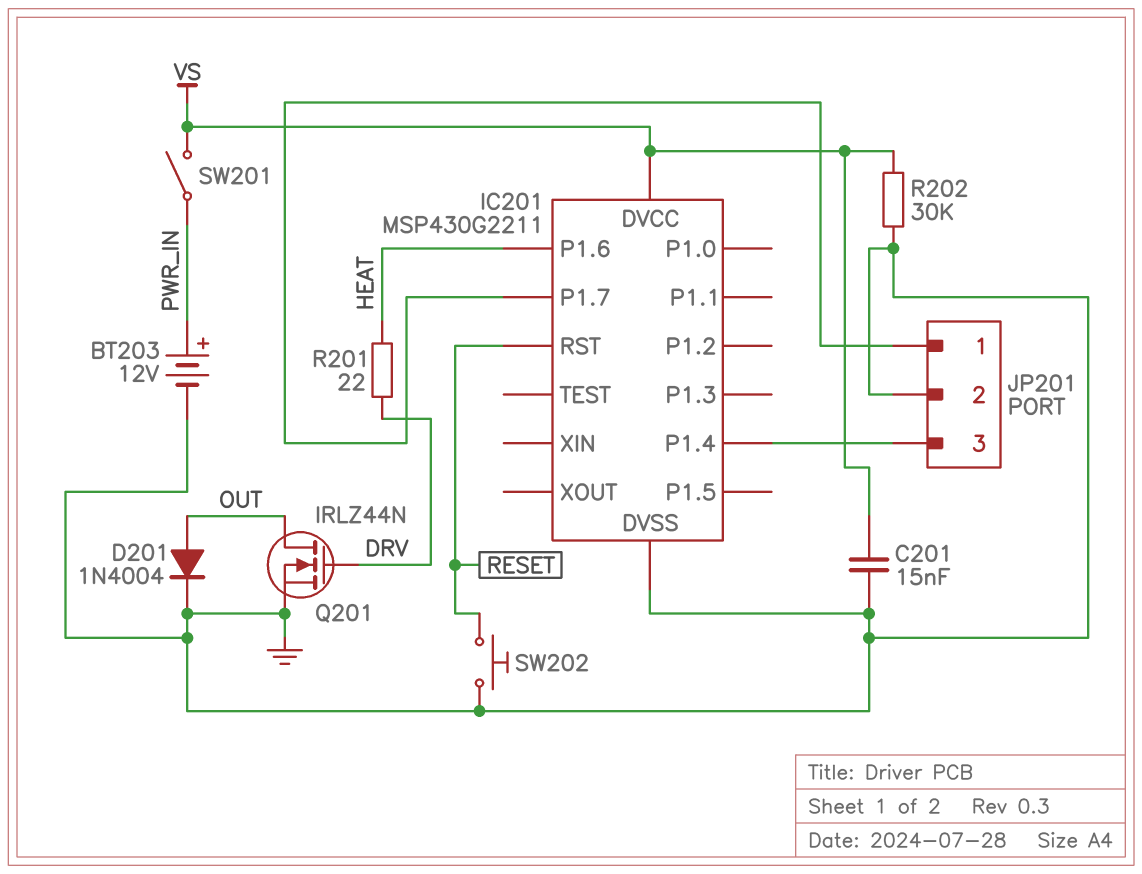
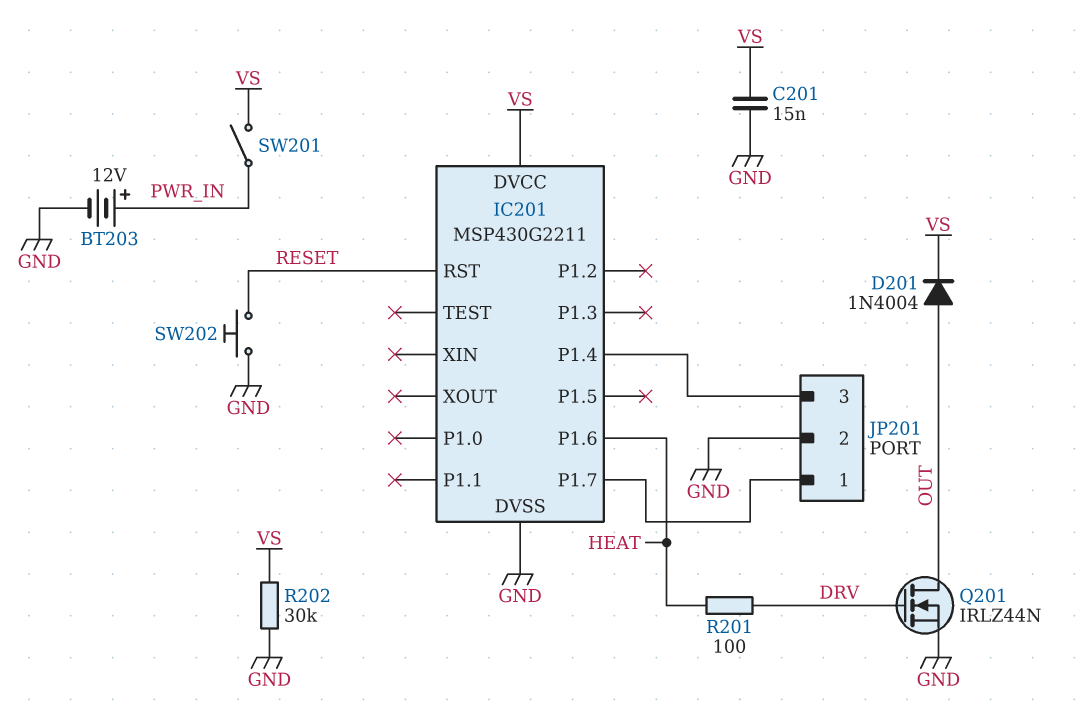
D201: diode 1N4004 (A OUT, K GND) -> diode 1N4004 (A OUT, K VS)
R201: 22 (DRV, HEAT) -> 100 (DRV, HEAT)

